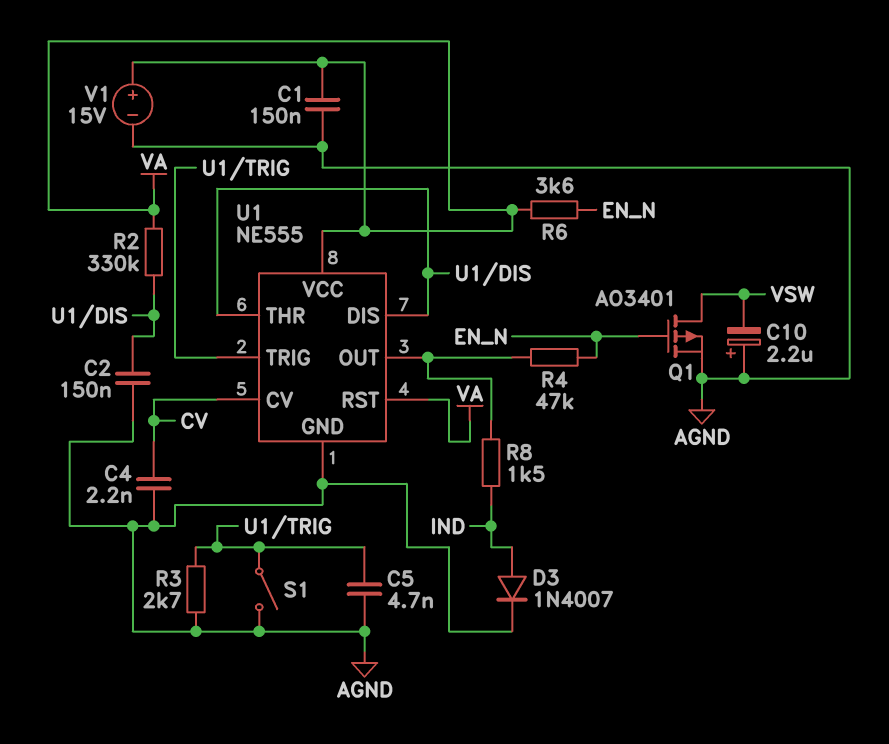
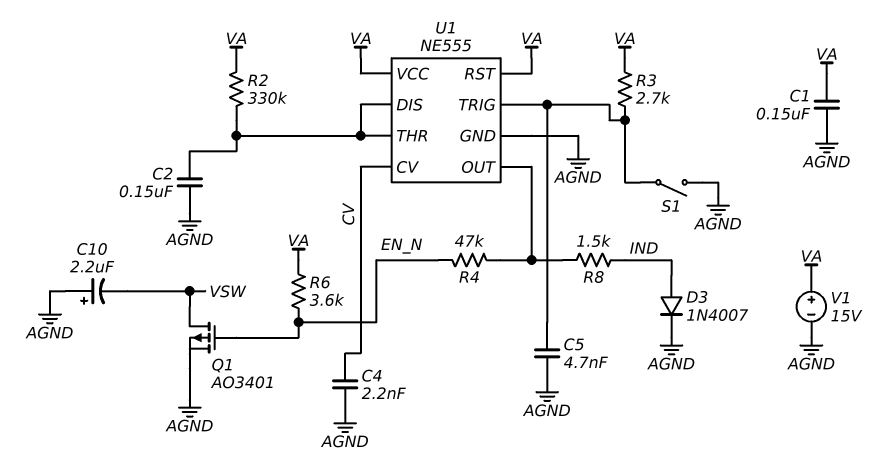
R3: 2.7k (AGND, U1/TRIG) -> 2.7k (U1/TRIG, VA)

